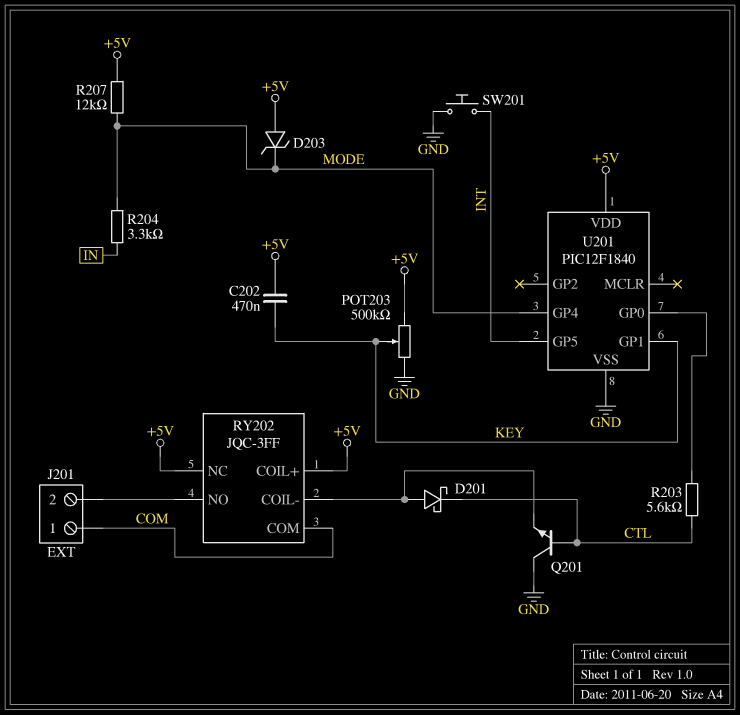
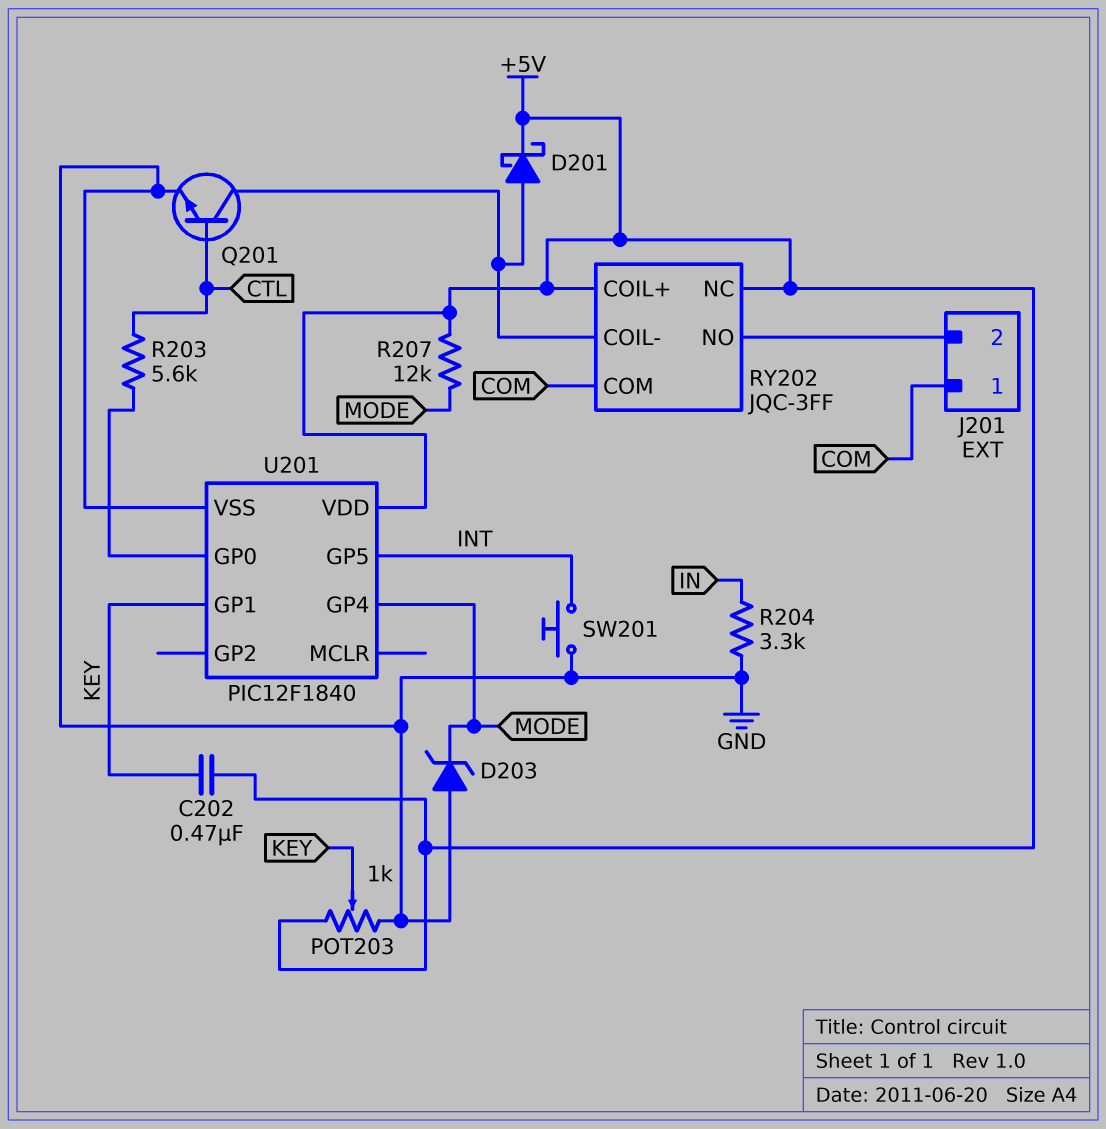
D201: schottky (A RY202/COIL-, K CTL) -> schottky (A RY202/COIL-, K +5V)
D203: zener (A +5V, K MODE) -> zener (A GND, K MODE)
POT203: 500k (+5V, GND, wiper KEY) -> 1k (+5V, GND, wiper KEY)
Q201: NPN (B CTL, C GND, E RY202/COIL-) -> NPN (B CTL, C RY202/COIL-, E GND)
R204: 3.3k (IN, MODE) -> 3.3k (GND, IN)

